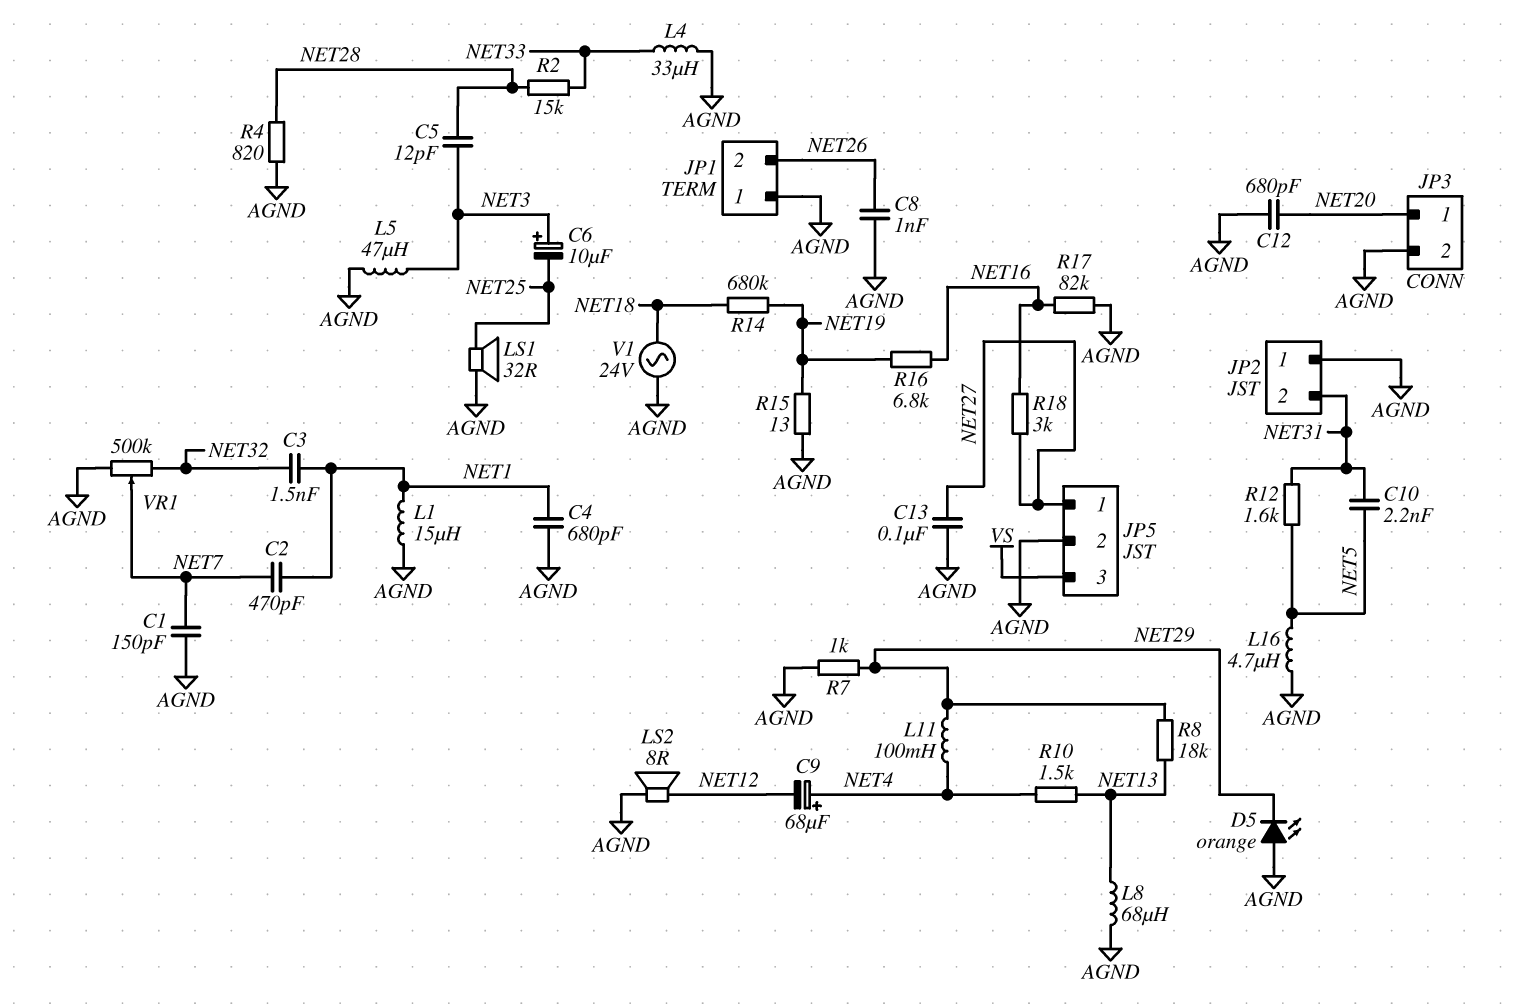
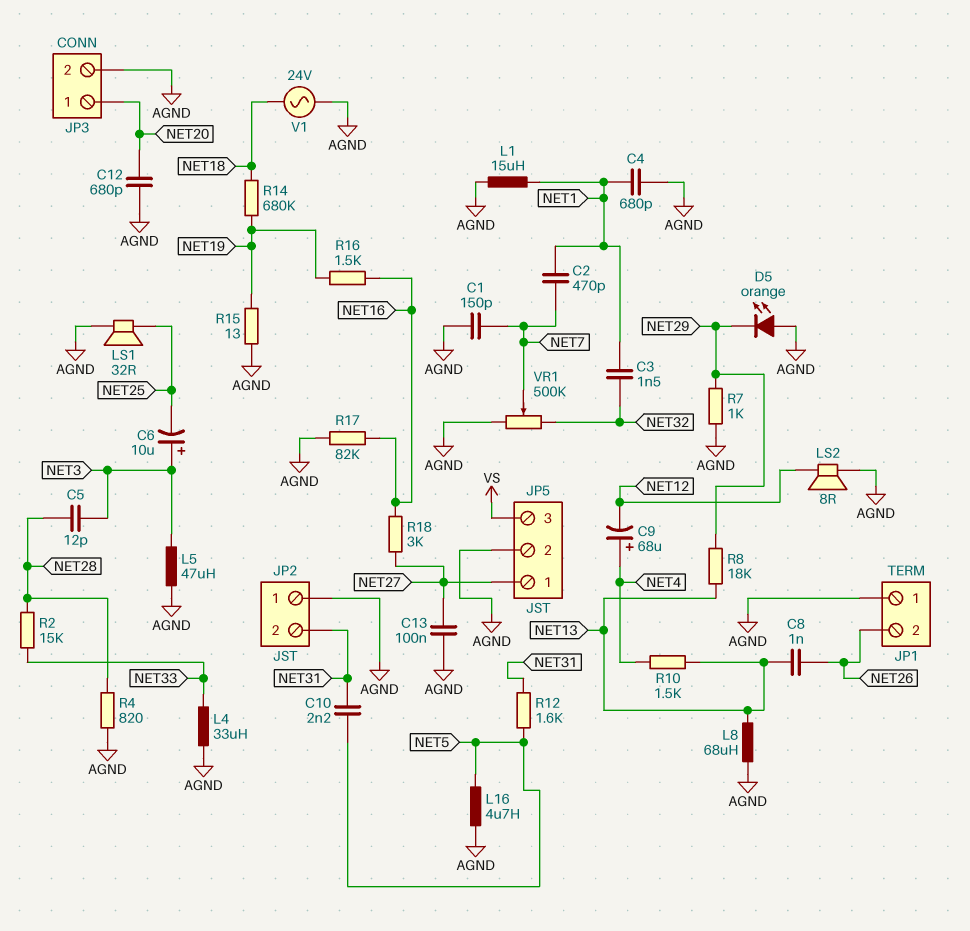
C8: 1nF (AGND, NET26) -> 1nF (NET13, NET26)
L11: 100mH (NET4, NET29) -> none
R16: 6.8k (NET16, NET19) -> 1.5k (NET16, NET19)

